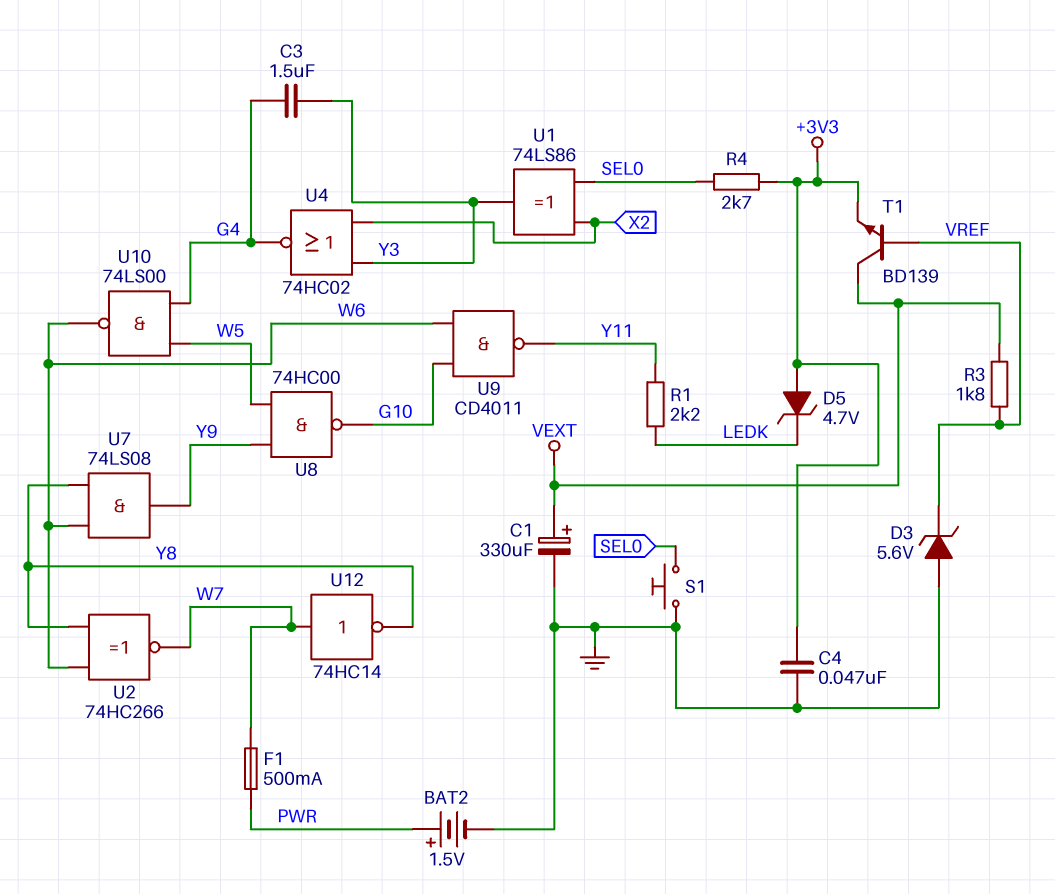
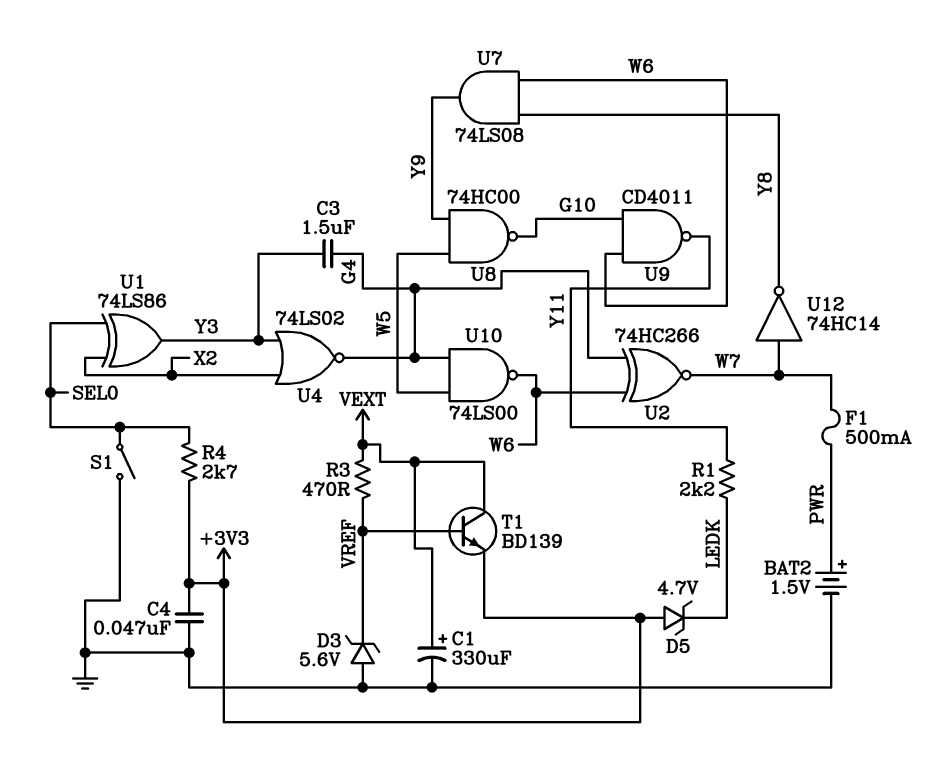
R3: 1.8k (VEXT, VREF) -> 470 (VEXT, VREF)
S1: button (GND, SEL0) -> switch (GND, SEL0)
U2: XNOR 74HC266 (in W6, in Y8, out W7) -> XNOR 74HC266 (in G4, in W6, out W7)
U4: NOR 74HC02 (in X2, in Y3, out G4) -> NOR 74LS02 (in X2, in Y3, out G4)

